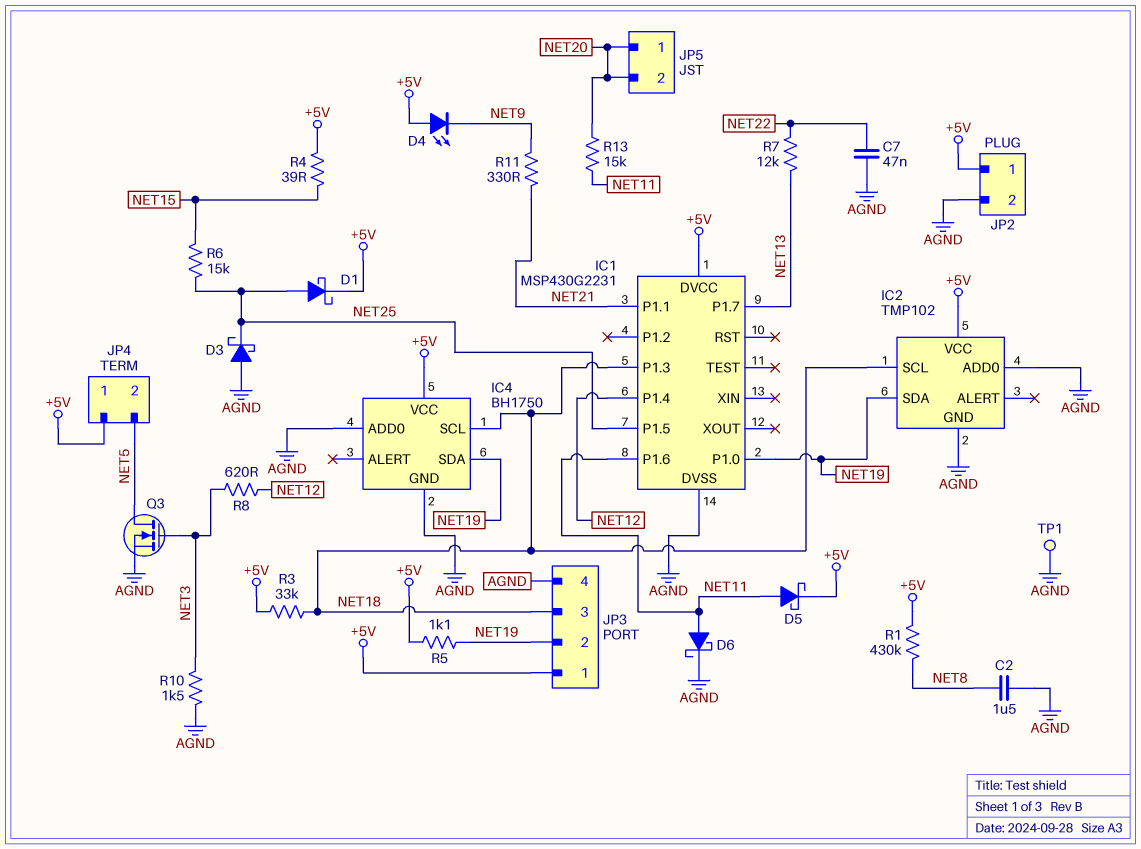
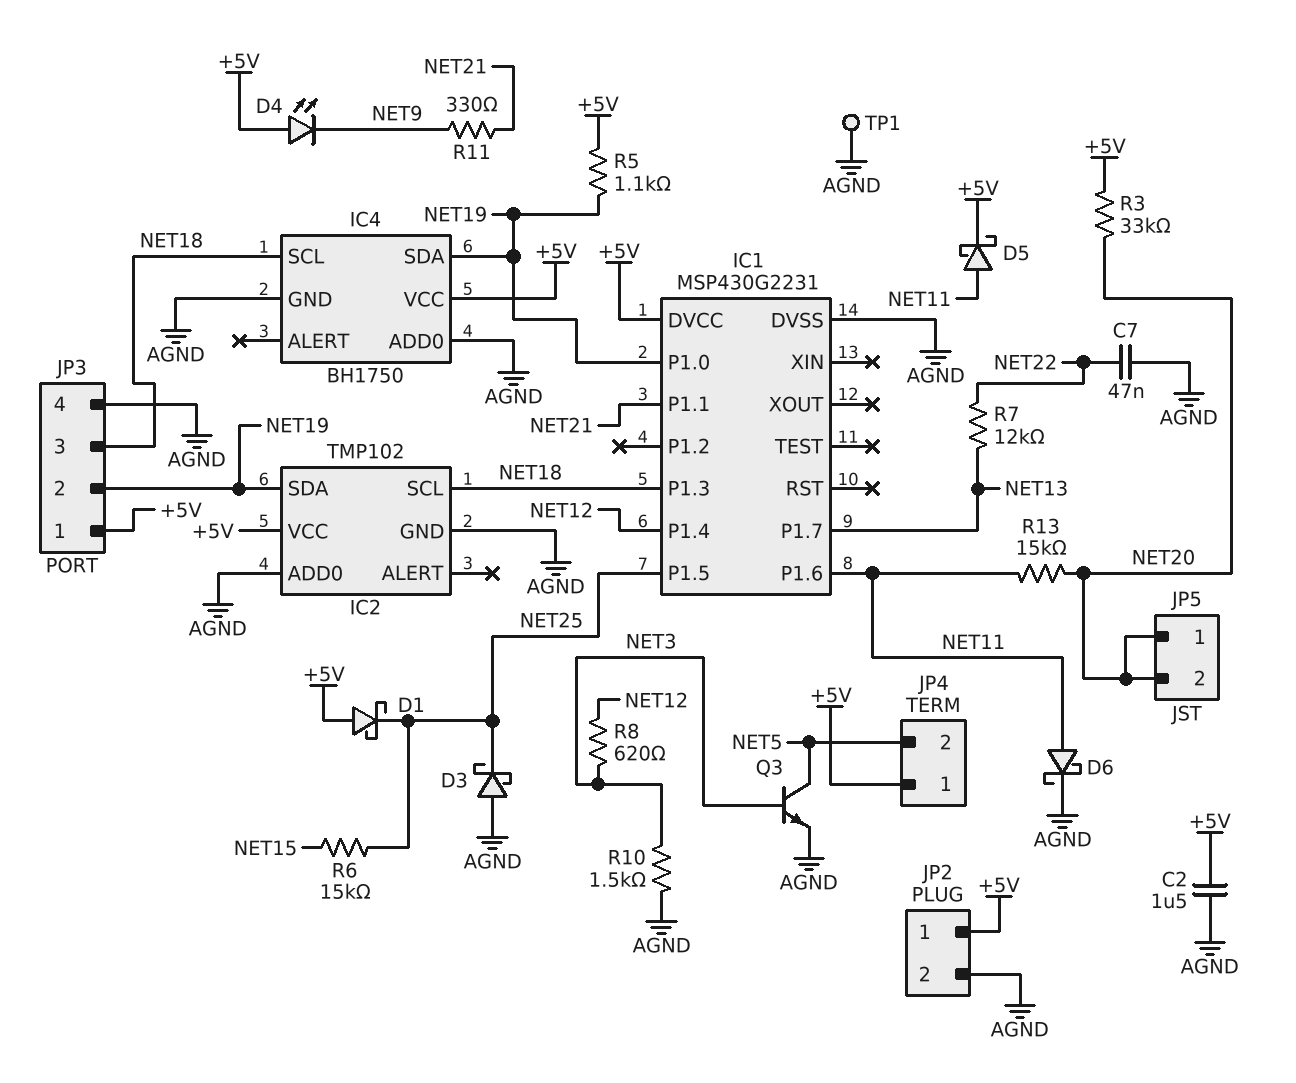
C2: 1.5uF (AGND, NET8) -> 1.5uF (+5V, AGND)
D1: schottky (A NET25, K +5V) -> schottky (A +5V, K NET25)
Q3: NMOS (G NET3, D NET5, S AGND) -> NPN (B NET3, C NET5, E AGND)
R1: 430k (+5V, NET8) -> none
R3: 33k (+5V, NET18) -> 33k (+5V, NET20)
R4: 39 (+5V, NET15) -> none

